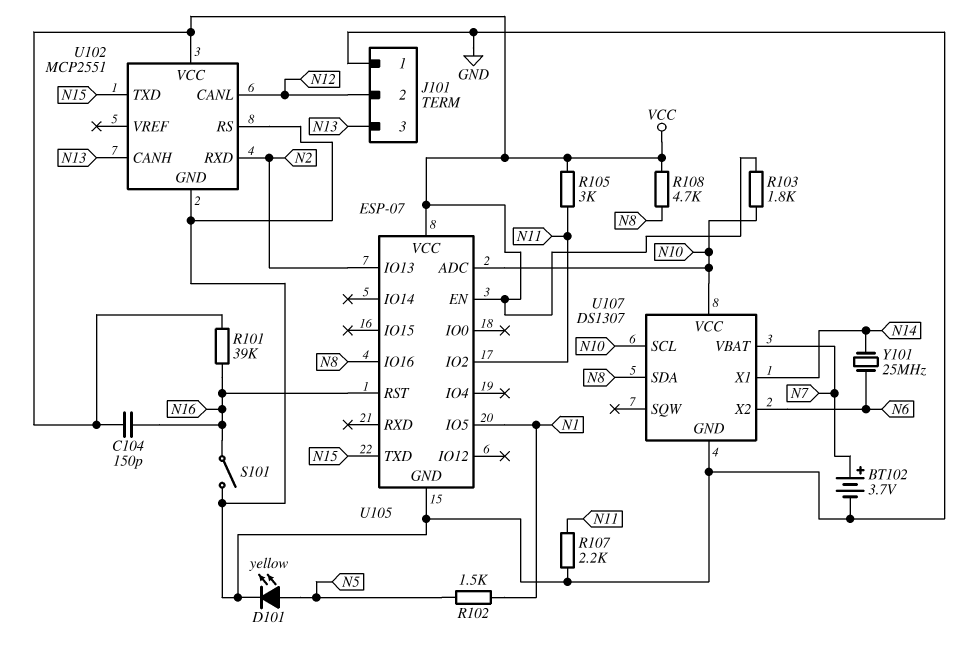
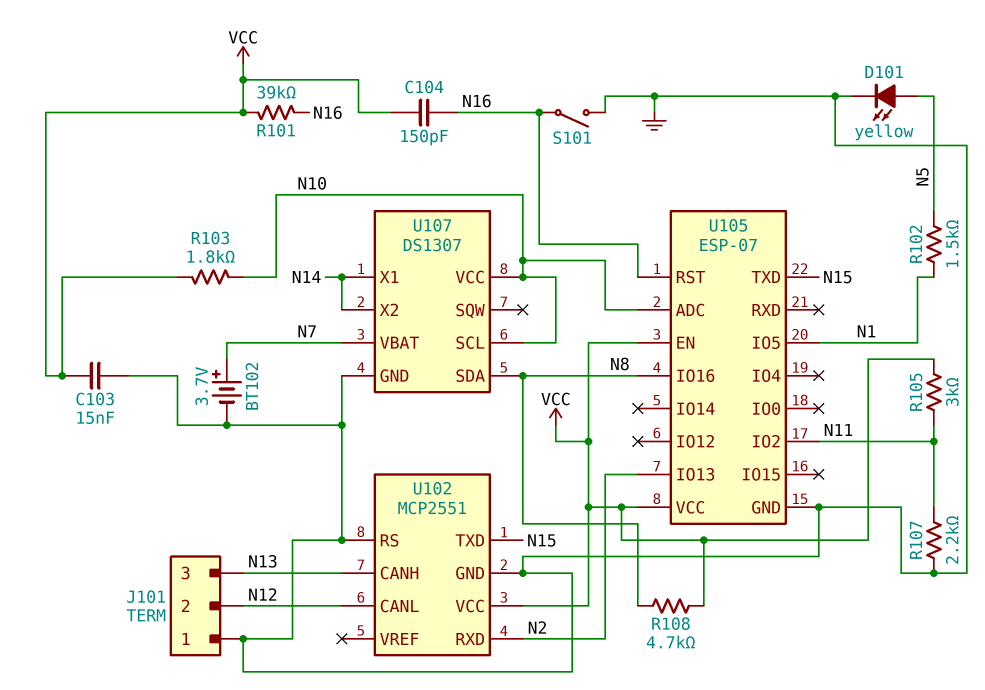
C103: none -> 15nF (GND, VCC)
U107 pin X2: N6 -> N14
Y101: 25MHz (N6, N14) -> none

